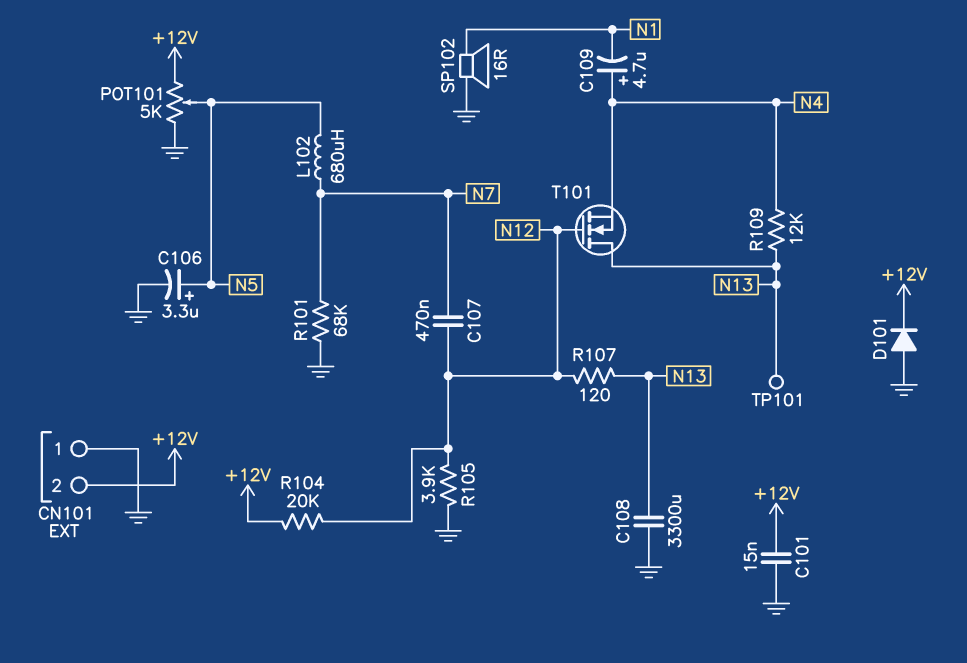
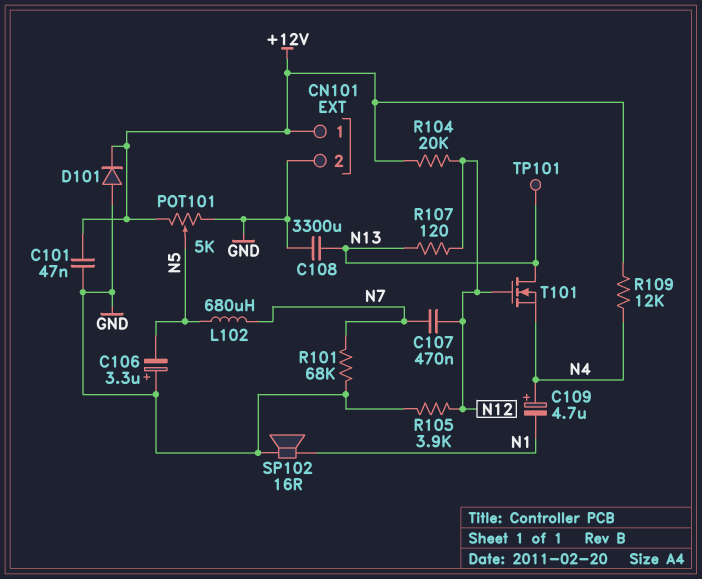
C101: 15nF (+12V, GND) -> 47nF (+12V, GND)
C106: 3.3uF (plus N5, minus GND) -> 3.3uF (plus GND, minus N5)
CN101 pin 1: GND -> +12V
CN101 pin 2: +12V -> GND
R109: 12k (N4, N13) -> 12k (+12V, N4)

